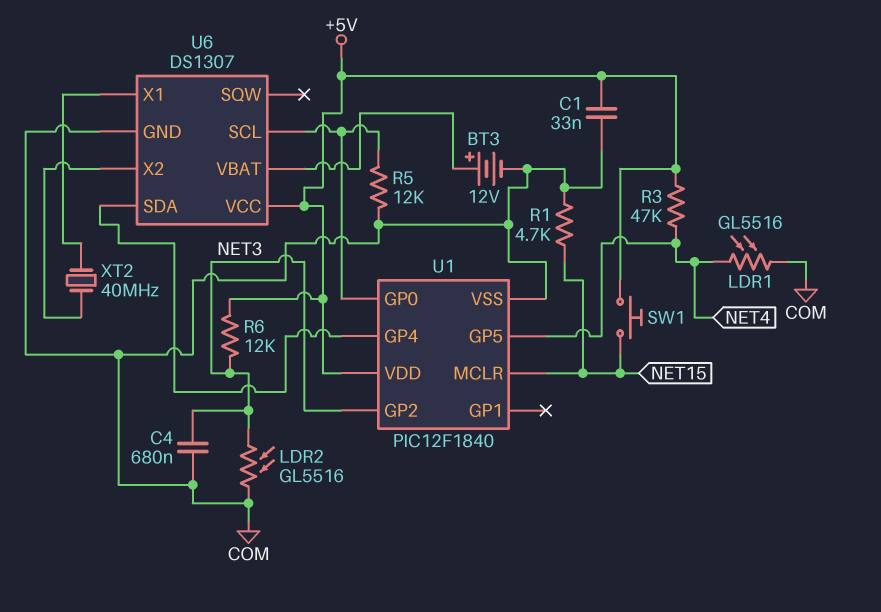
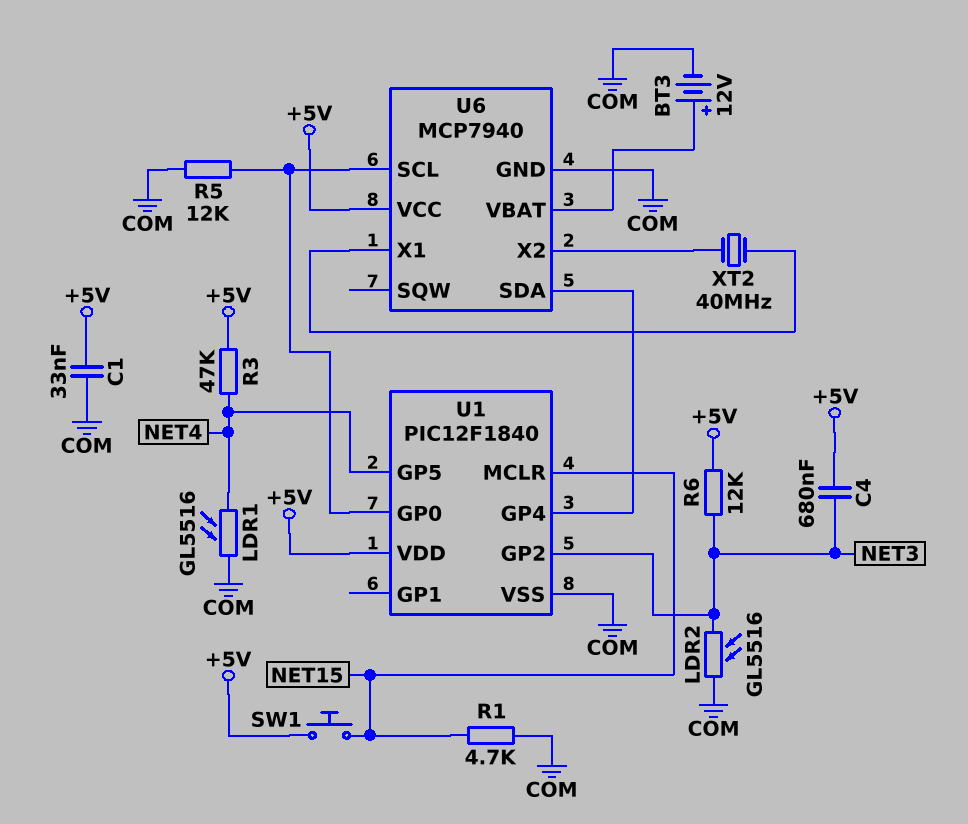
C4: 680nF (COM, NET3) -> 680nF (+5V, NET3)
U6: DS1307 -> MCP7940

